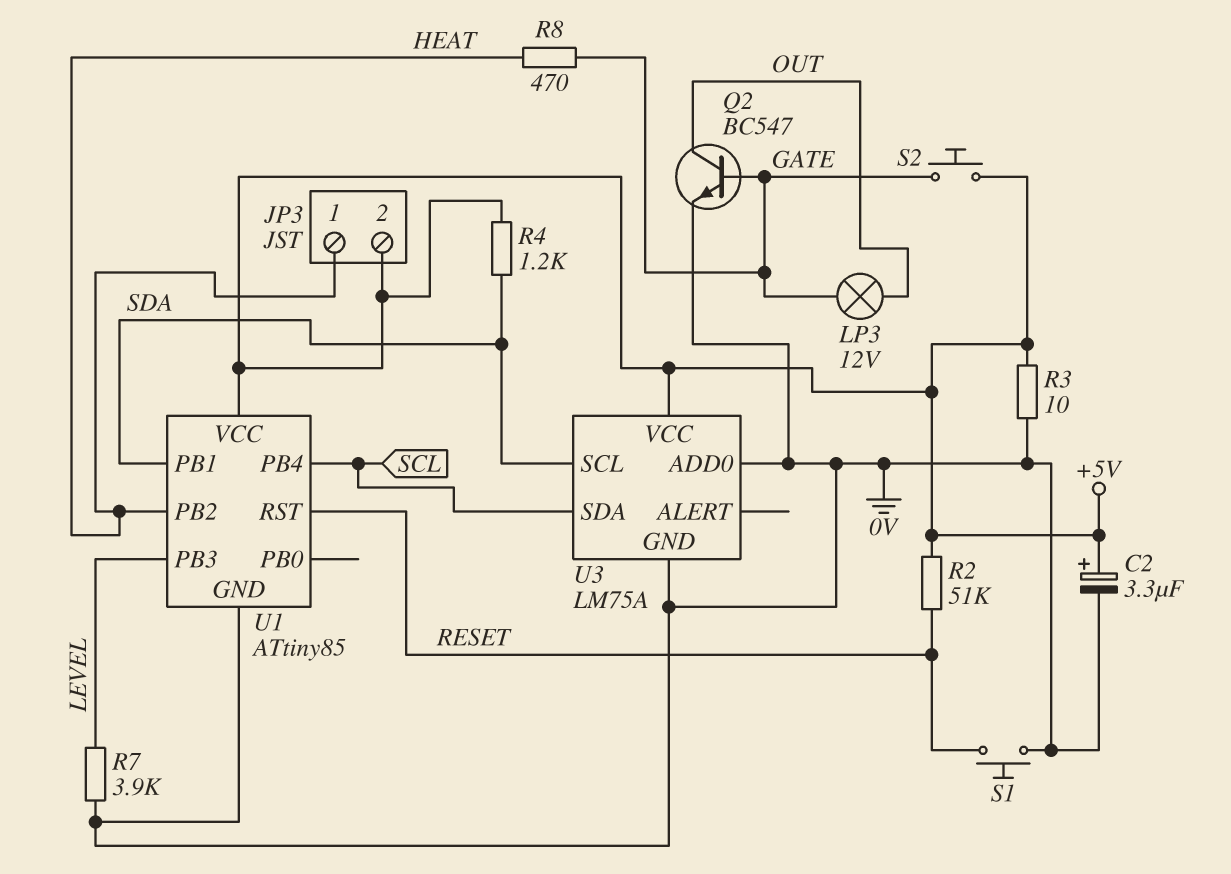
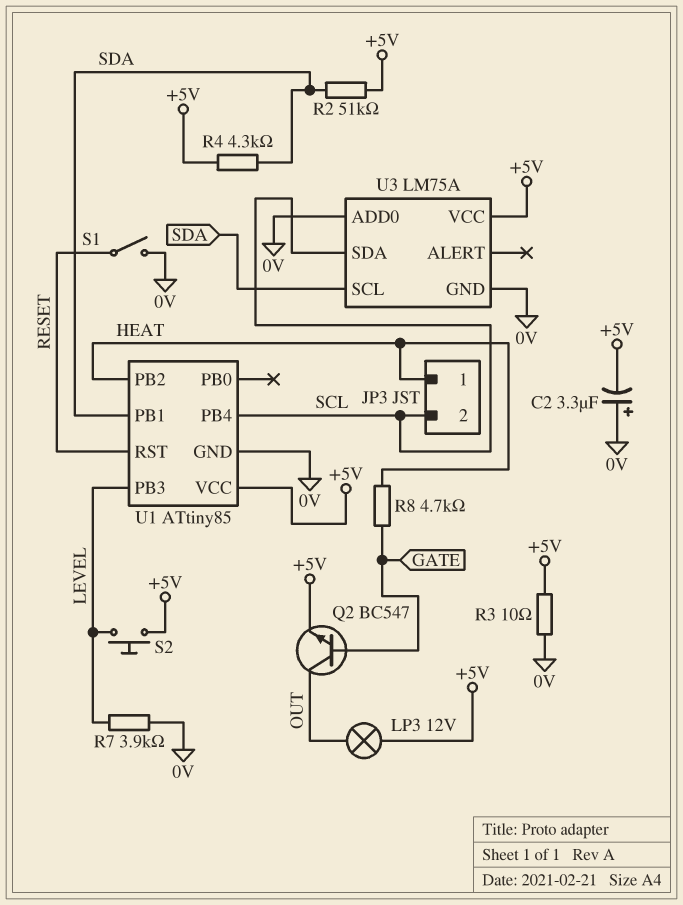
C2: 3.3uF (plus +5V, minus 0V) -> 3.3uF (plus 0V, minus +5V)
JP3 pin 2: +5V -> SCL
LP3: lamp 12V (GATE, OUT) -> lamp 12V (+5V, OUT)
Q2: NPN BC547 (B GATE, C OUT, E 0V) -> NPN BC547 (B GATE, C OUT, E +5V)
R2: 51k (+5V, RESET) -> 51k (+5V, SDA)
R4: 1.2k (+5V, SDA) -> 4.3k (+5V, SDA)
R8: 470 (GATE, HEAT) -> 4.7k (GATE, HEAT)
S1: button (0V, RESET) -> switch (0V, RESET)
S2: button (+5V, GATE) -> button (+5V, LEVEL)

